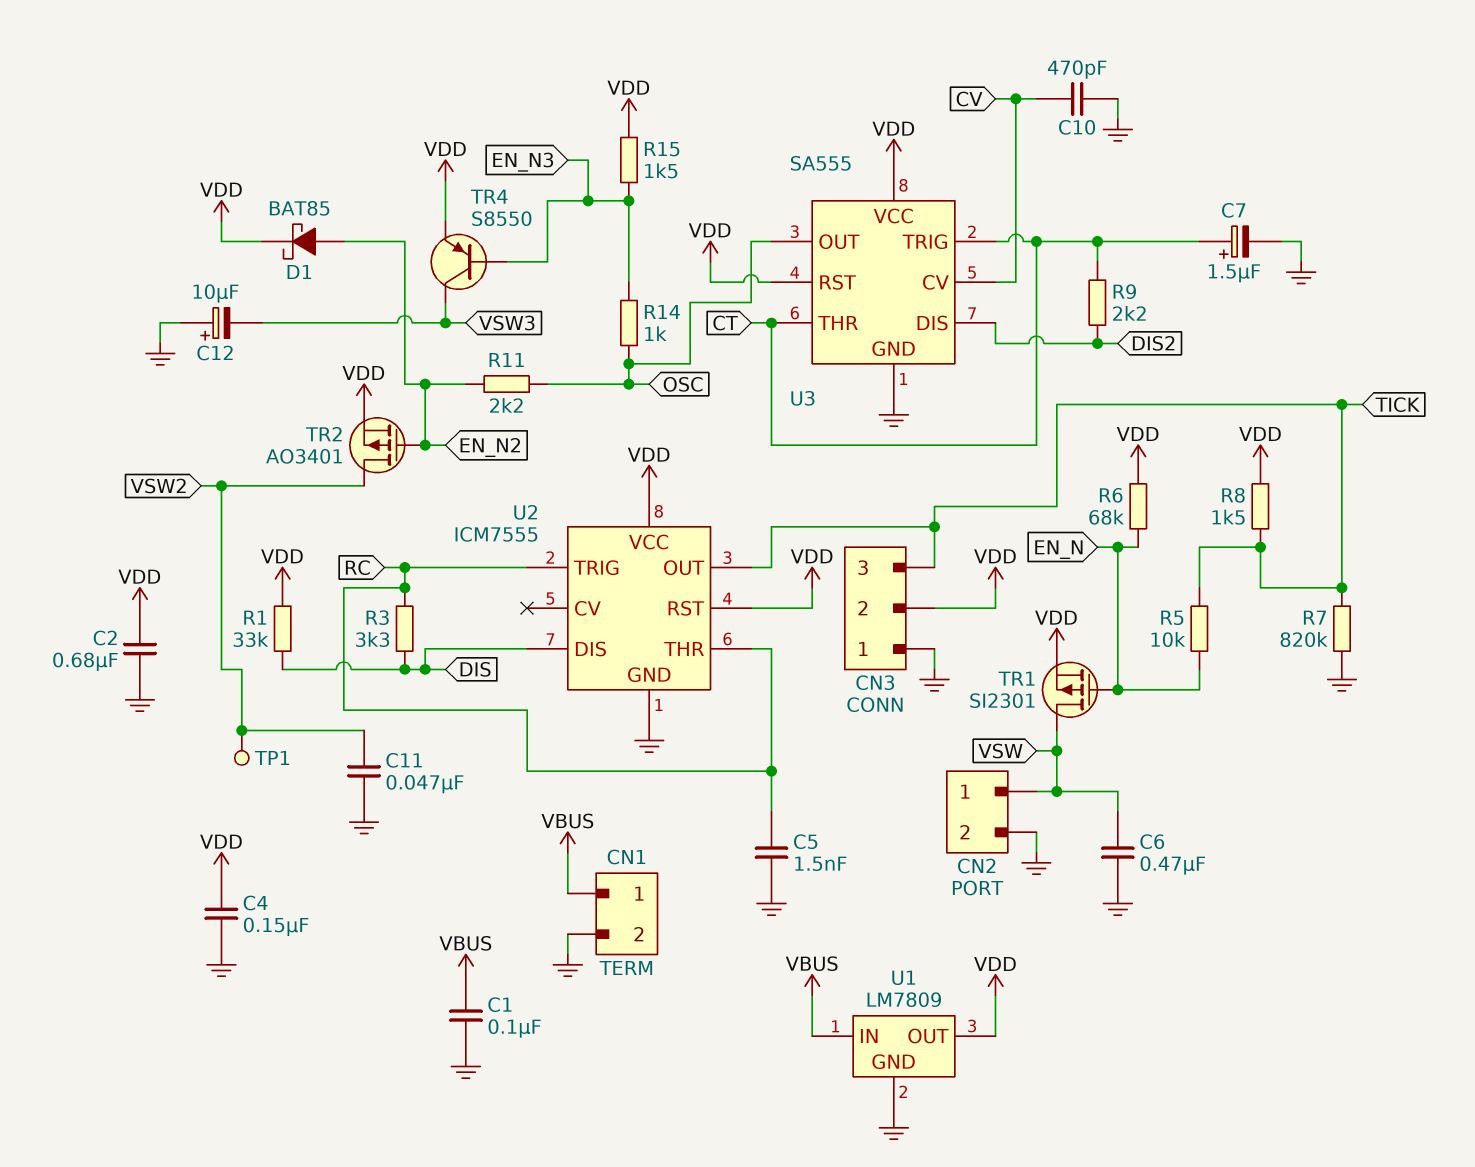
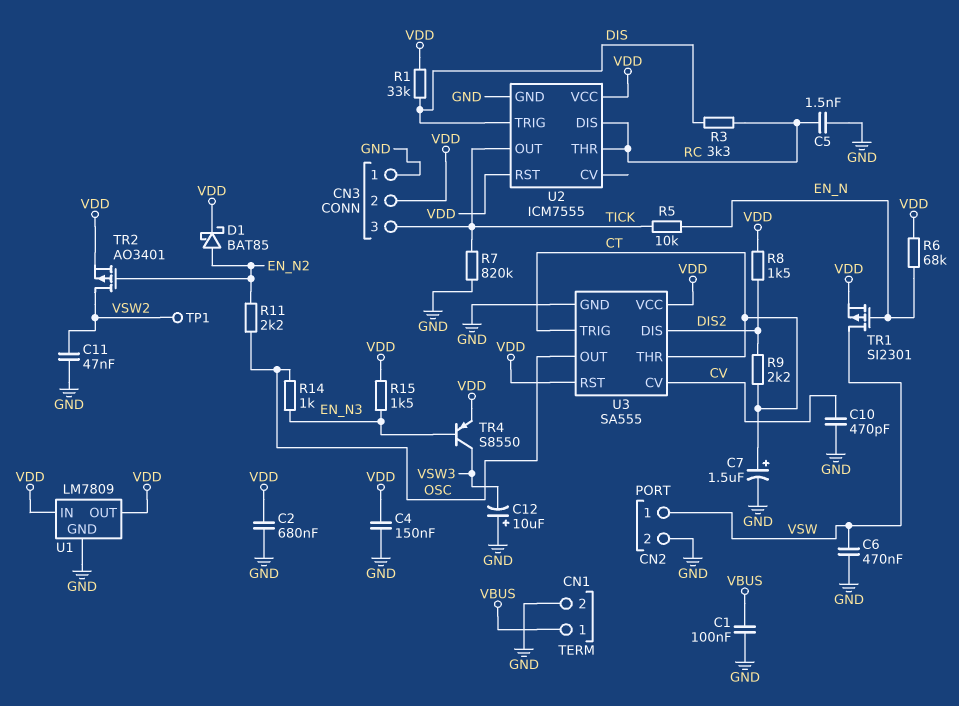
R8: 1.5k (TICK, VDD) -> 1.5k (DIS2, VDD)
U1 pin IN: VBUS -> VDD
U2 pin DIS: DIS -> RC
U2 pin TRIG: RC -> DIS

